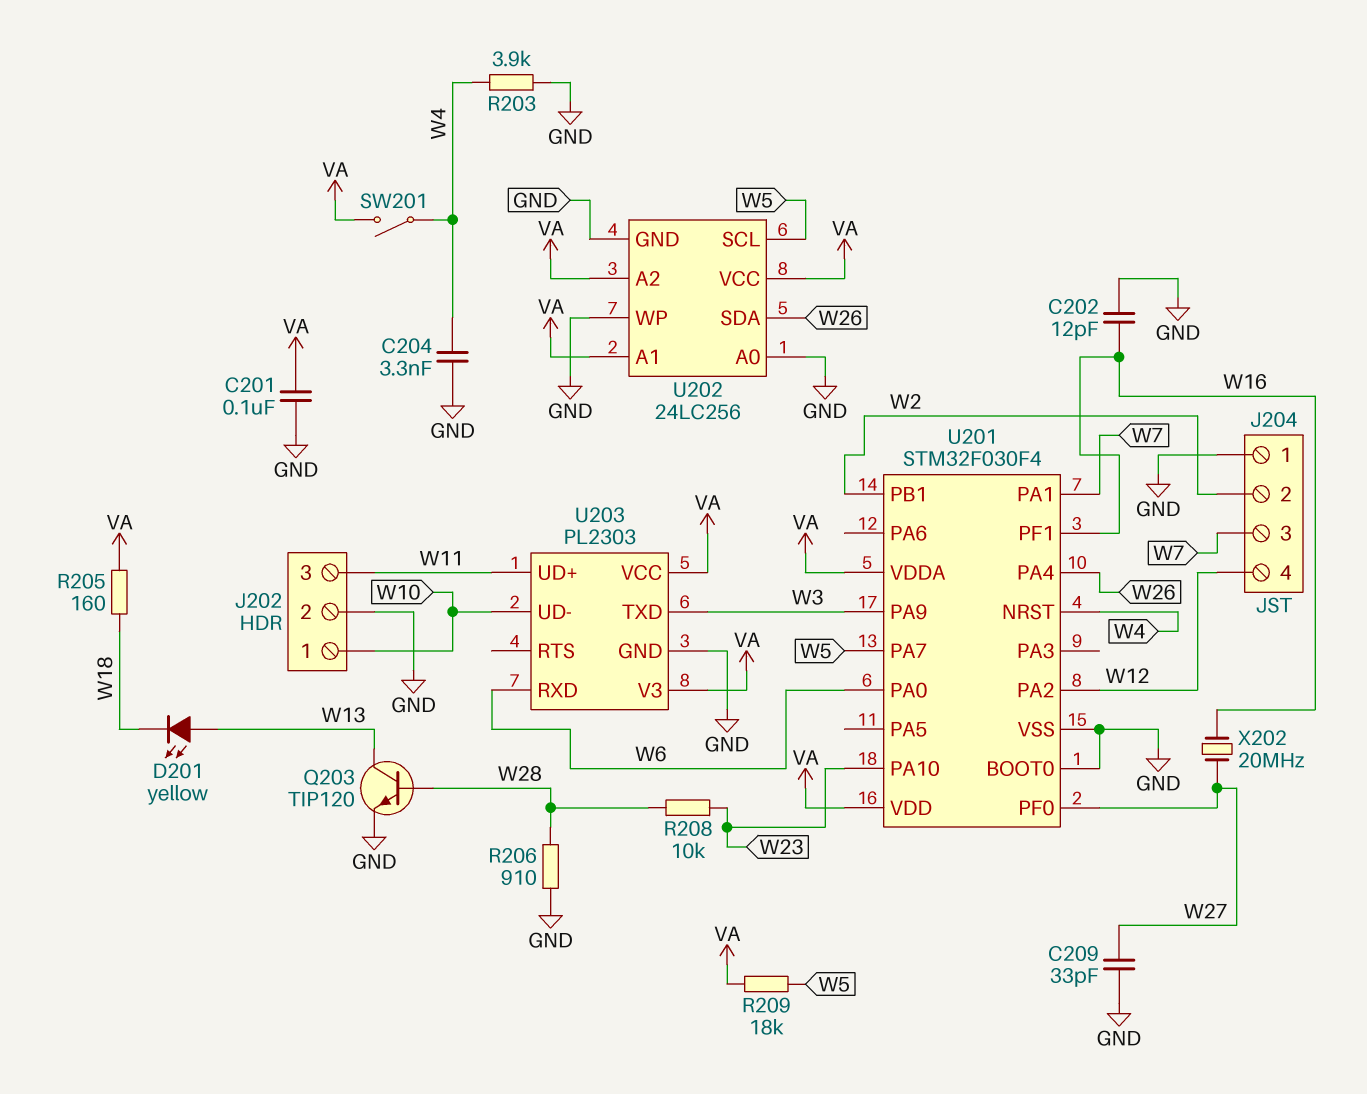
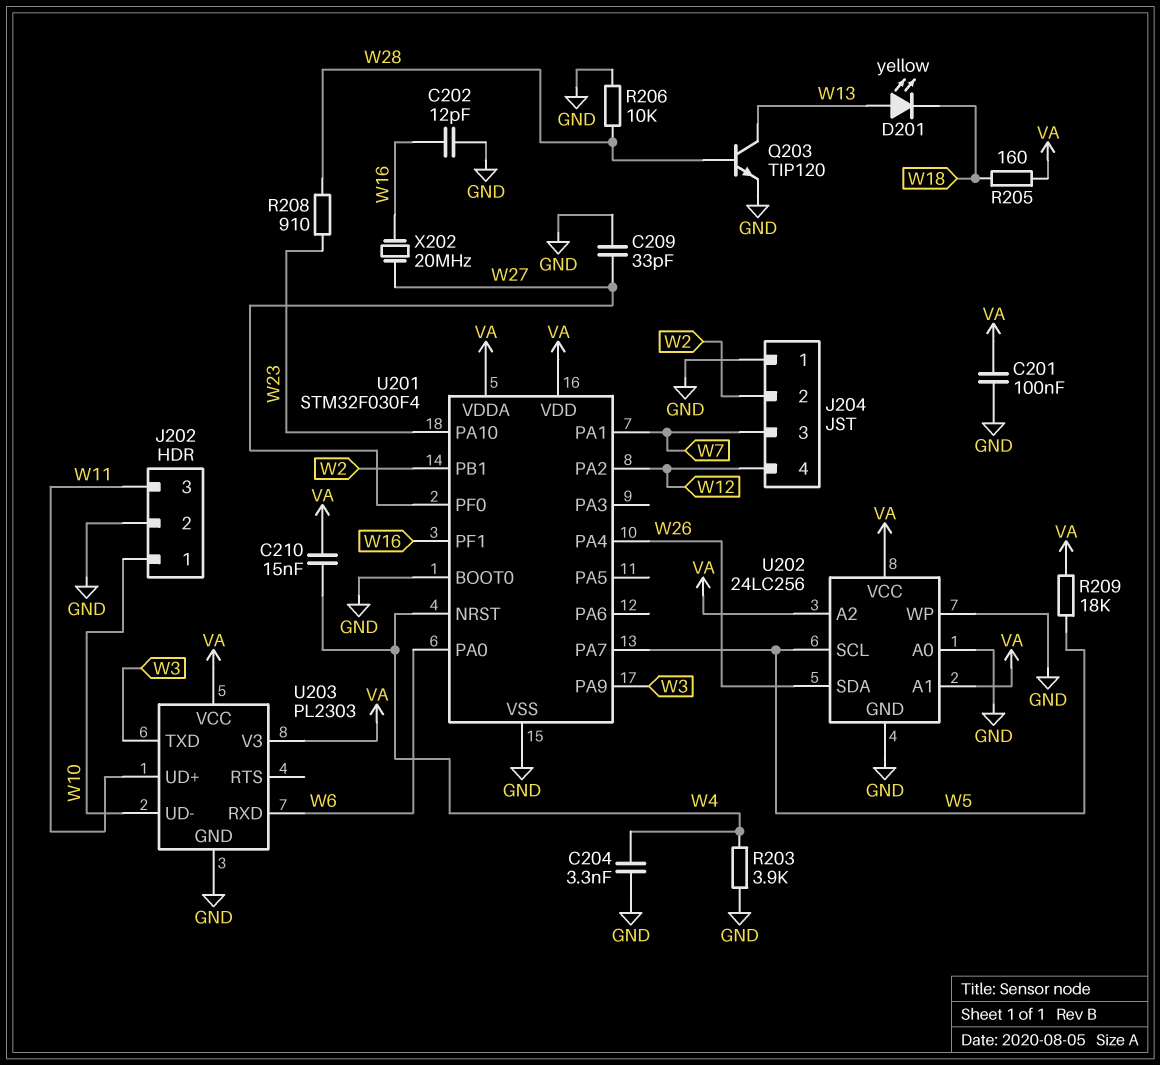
C210: none -> 15nF (VA, W4)
R206: 910 (GND, W28) -> 10k (GND, W28)
R208: 10k (W23, W28) -> 910 (W23, W28)
SW201: switch (VA, W4) -> none

